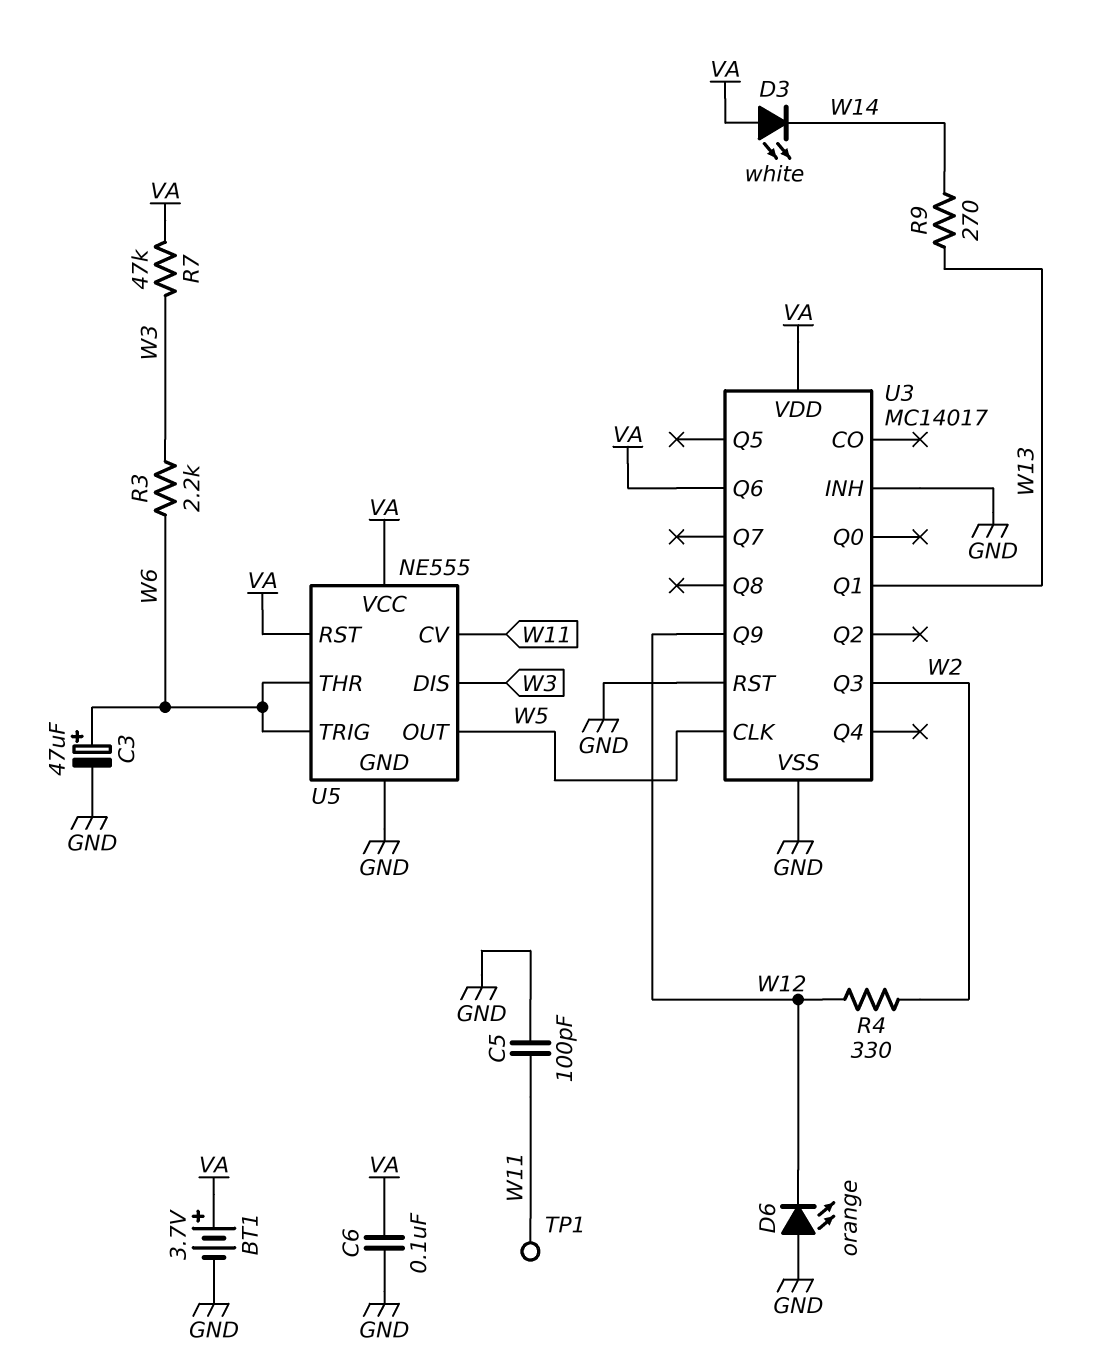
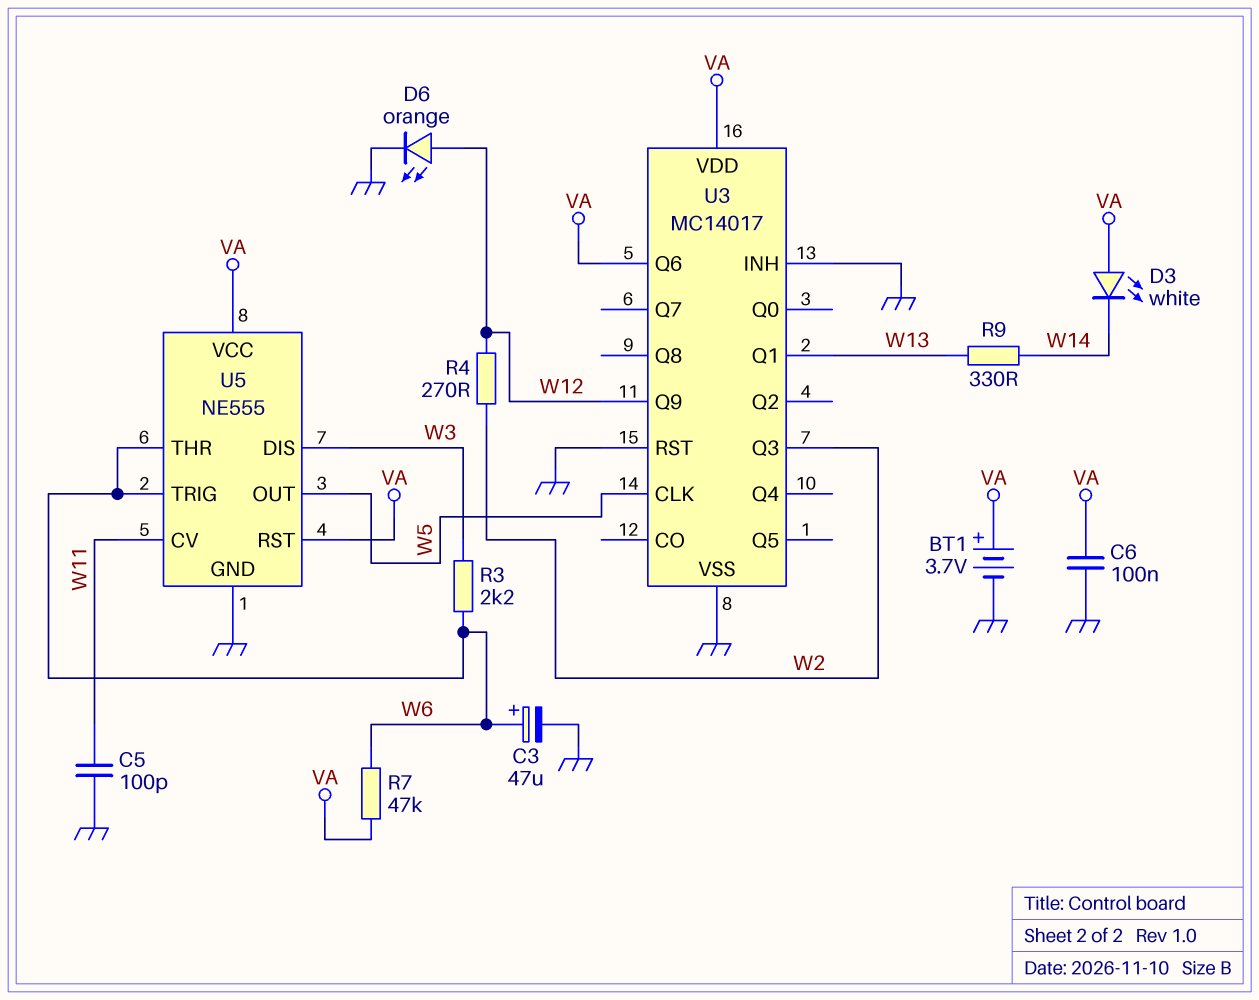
D6: LED orange (A GND, K W12) -> LED orange (A W12, K GND)
R4: 330 (W2, W12) -> 270 (W2, W12)
R7: 47k (VA, W3) -> 47k (VA, W6)
R9: 270 (W13, W14) -> 330 (W13, W14)
TP1: test point (W11) -> none

